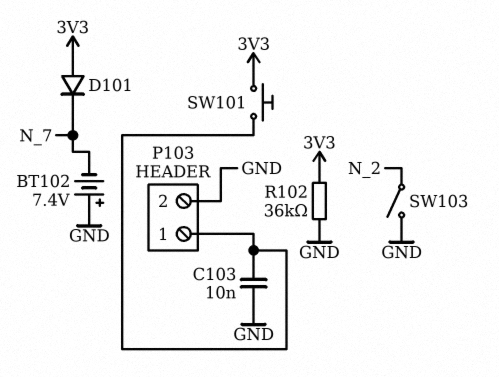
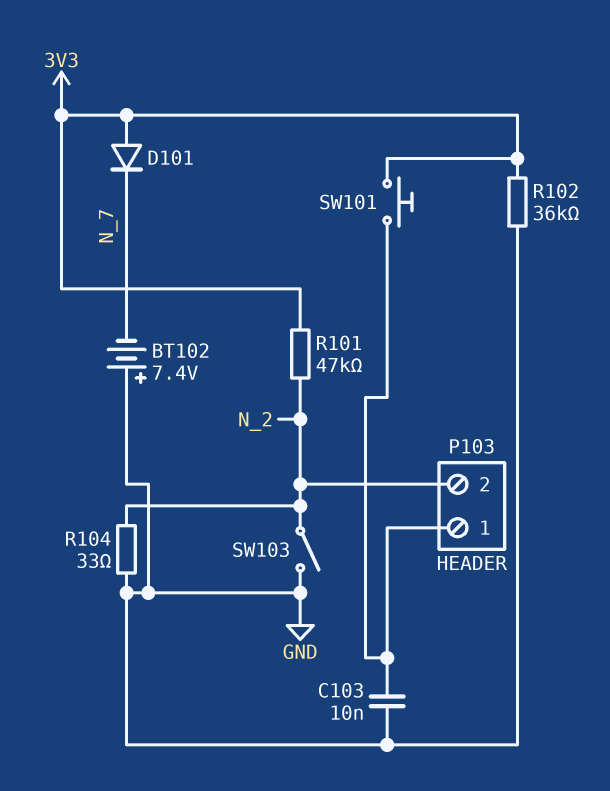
P103 pin 2: GND -> N_2
R101: none -> 47k (3V3, N_2)
R104: none -> 33 (GND, N_2)

